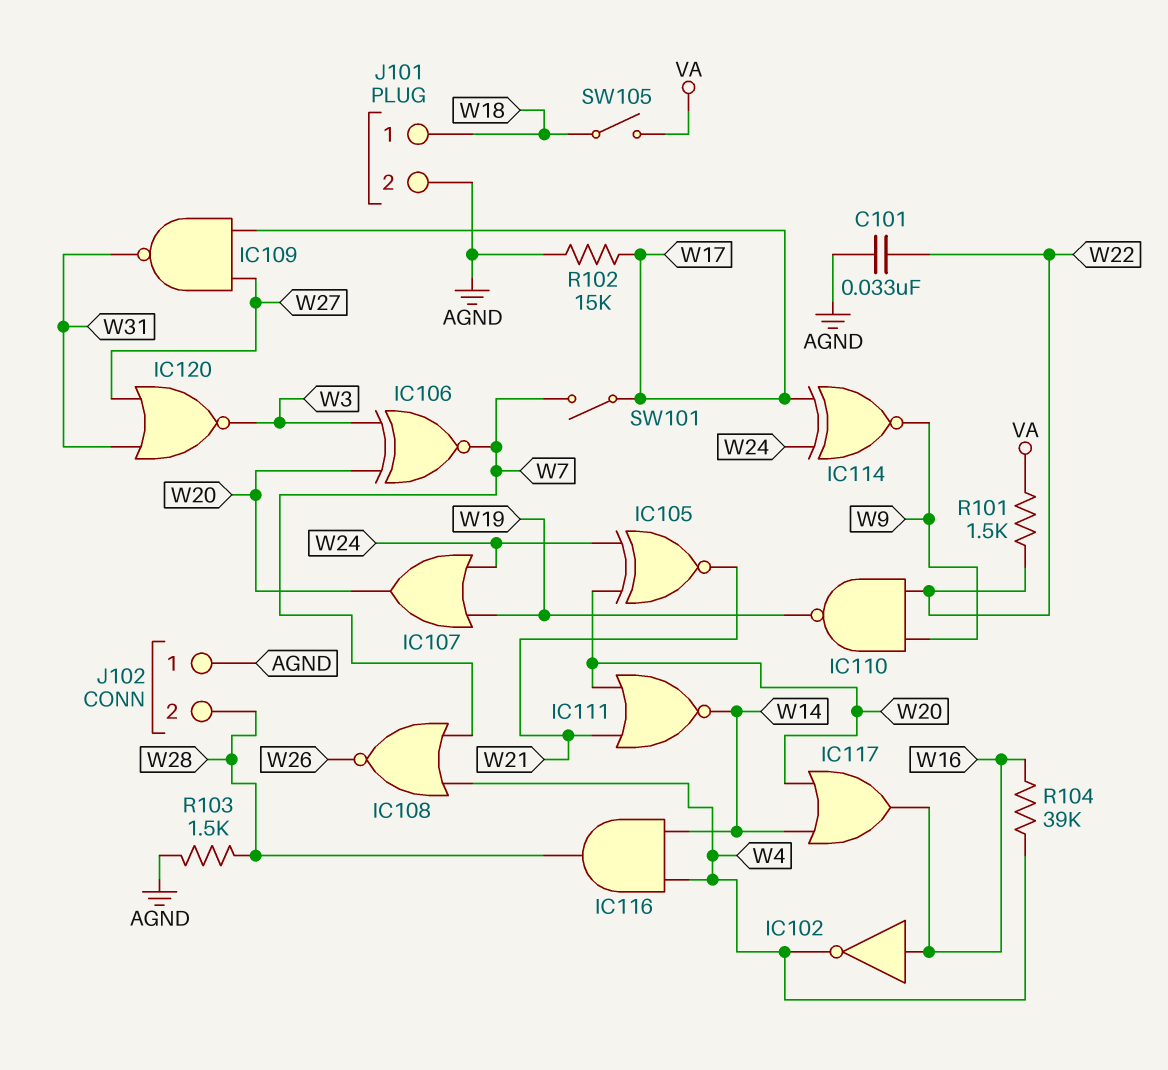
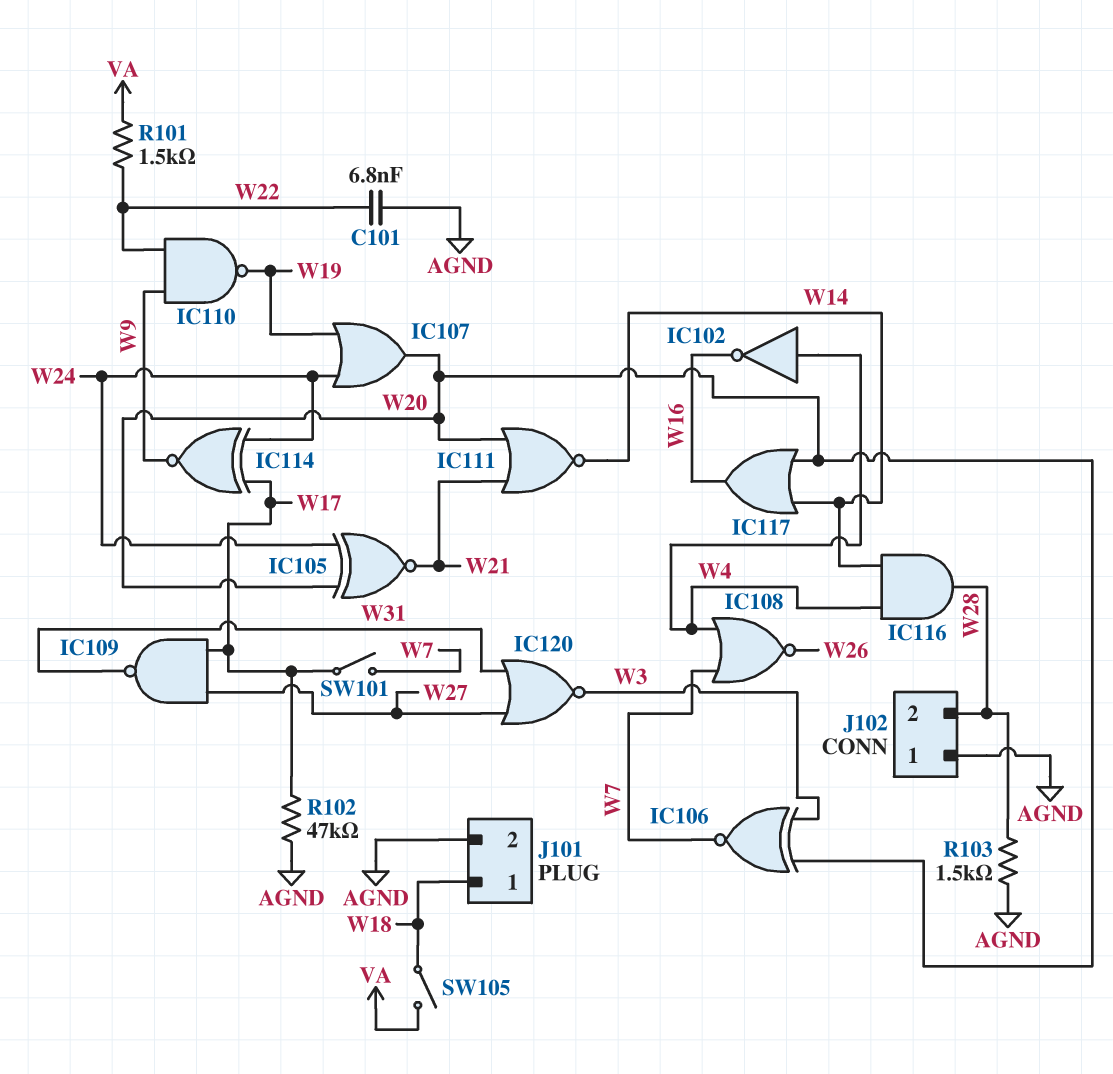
C101: 33nF (AGND, W22) -> 6.8nF (AGND, W22)
IC102: NOT (in W16, out W4) -> NOT (in W4, out W16)
R102: 15k (AGND, W17) -> 47k (AGND, W17)
R104: 39k (W4, W16) -> none

